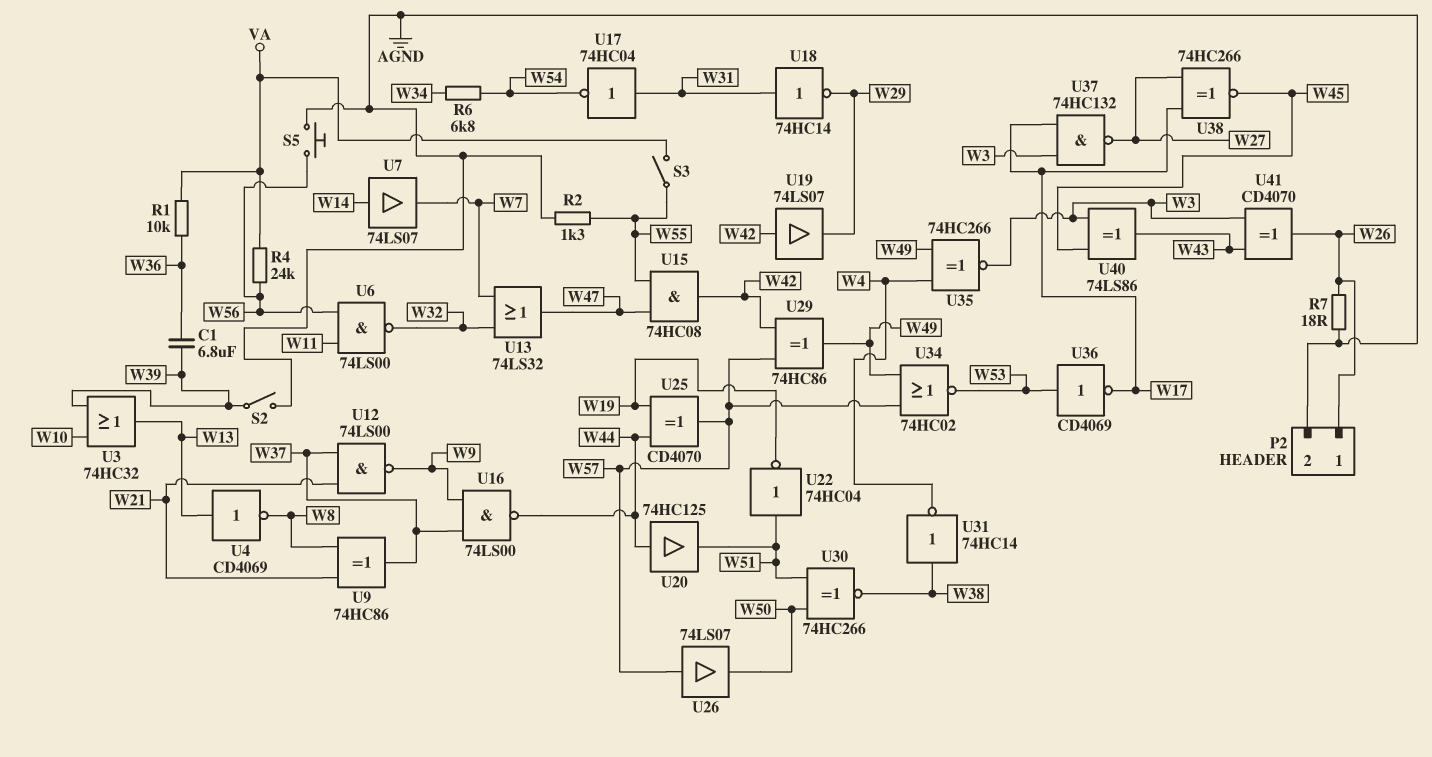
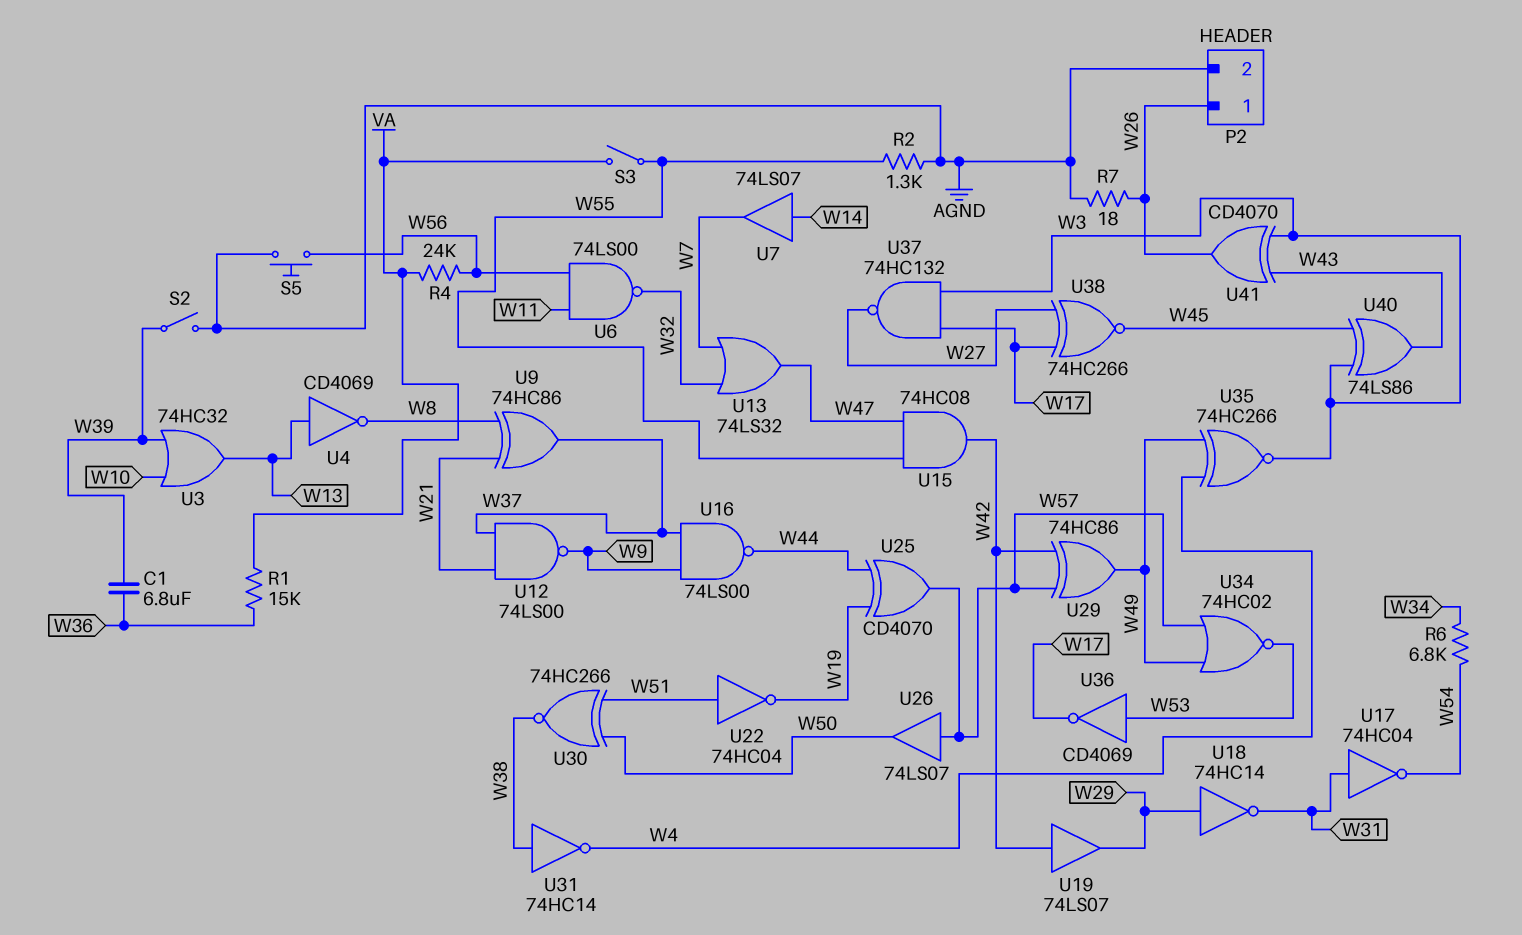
R1: 10k (VA, W36) -> 15k (VA, W36)
U18: NOT 74HC14 (in W31, out W29) -> NOT 74HC14 (in W29, out W31)
U20: buffer 74HC125 (in W44, out W51) -> none

